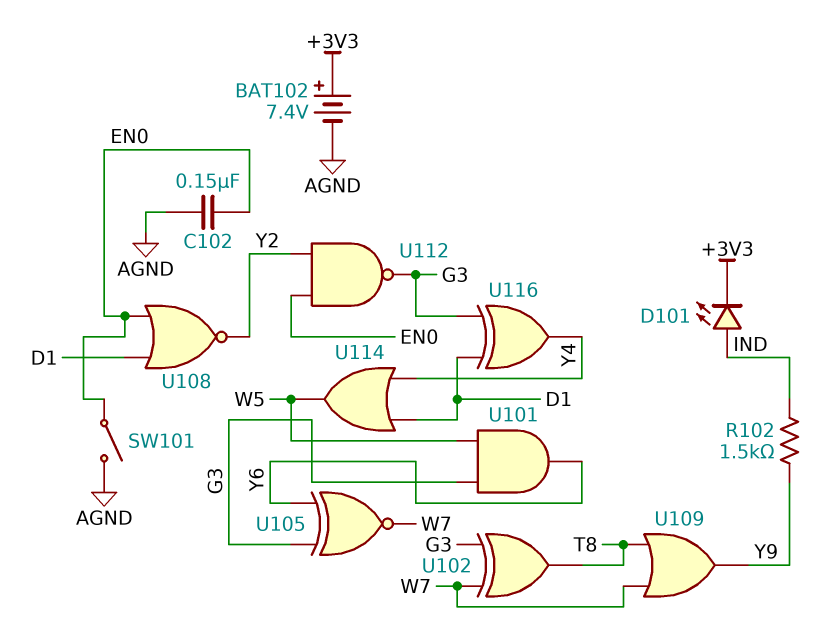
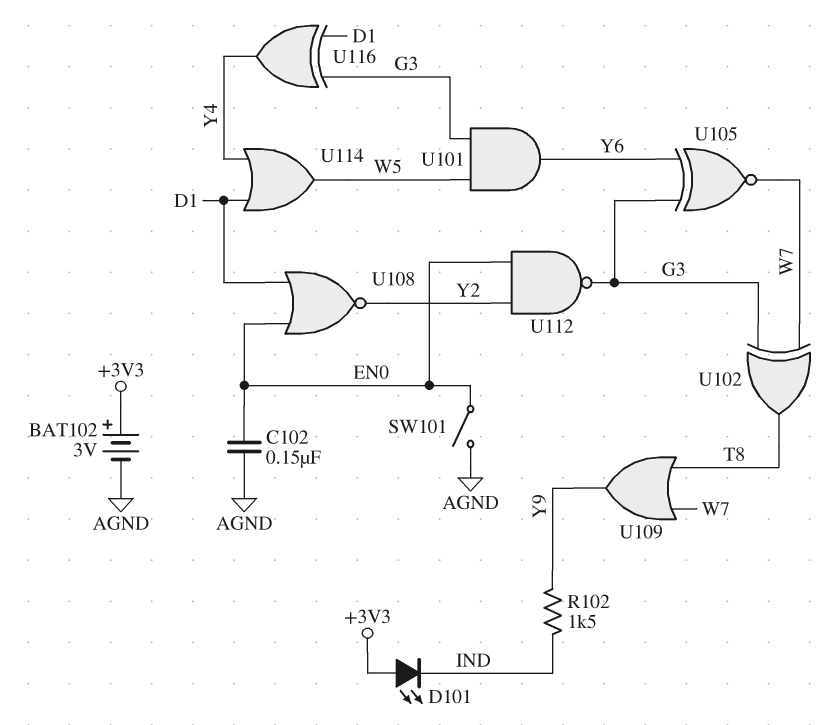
BAT102: 7.4V (plus +3V3, minus AGND) -> 3V (plus +3V3, minus AGND)
D101: LED (A IND, K +3V3) -> LED (A +3V3, K IND)

